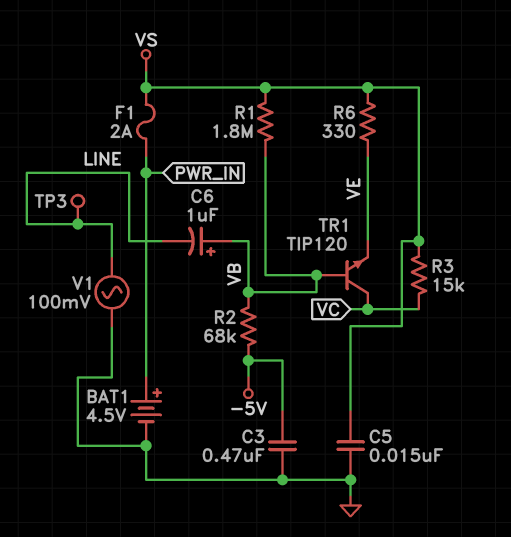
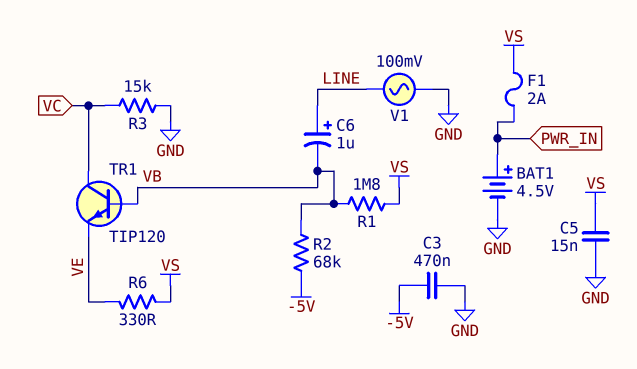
C6: 1uF (plus VB, minus LINE) -> 1uF (plus LINE, minus VB)
R3: 15k (VC, VS) -> 15k (GND, VC)
TP3: test point (LINE) -> none

